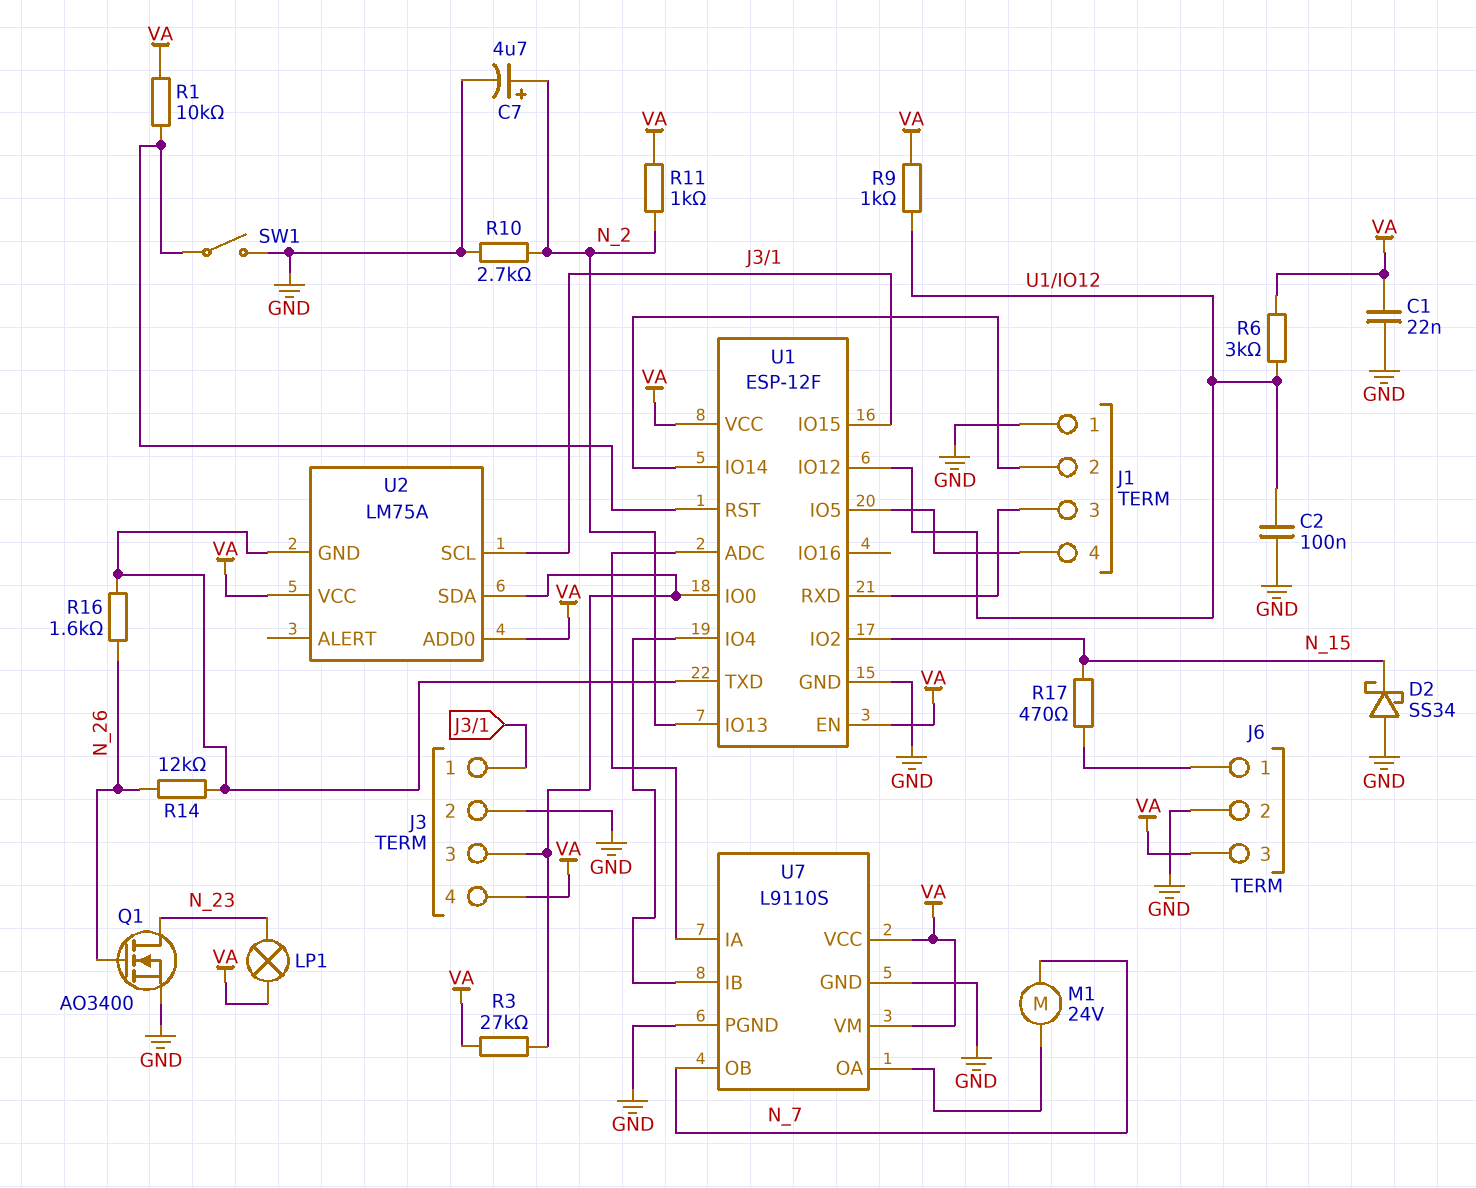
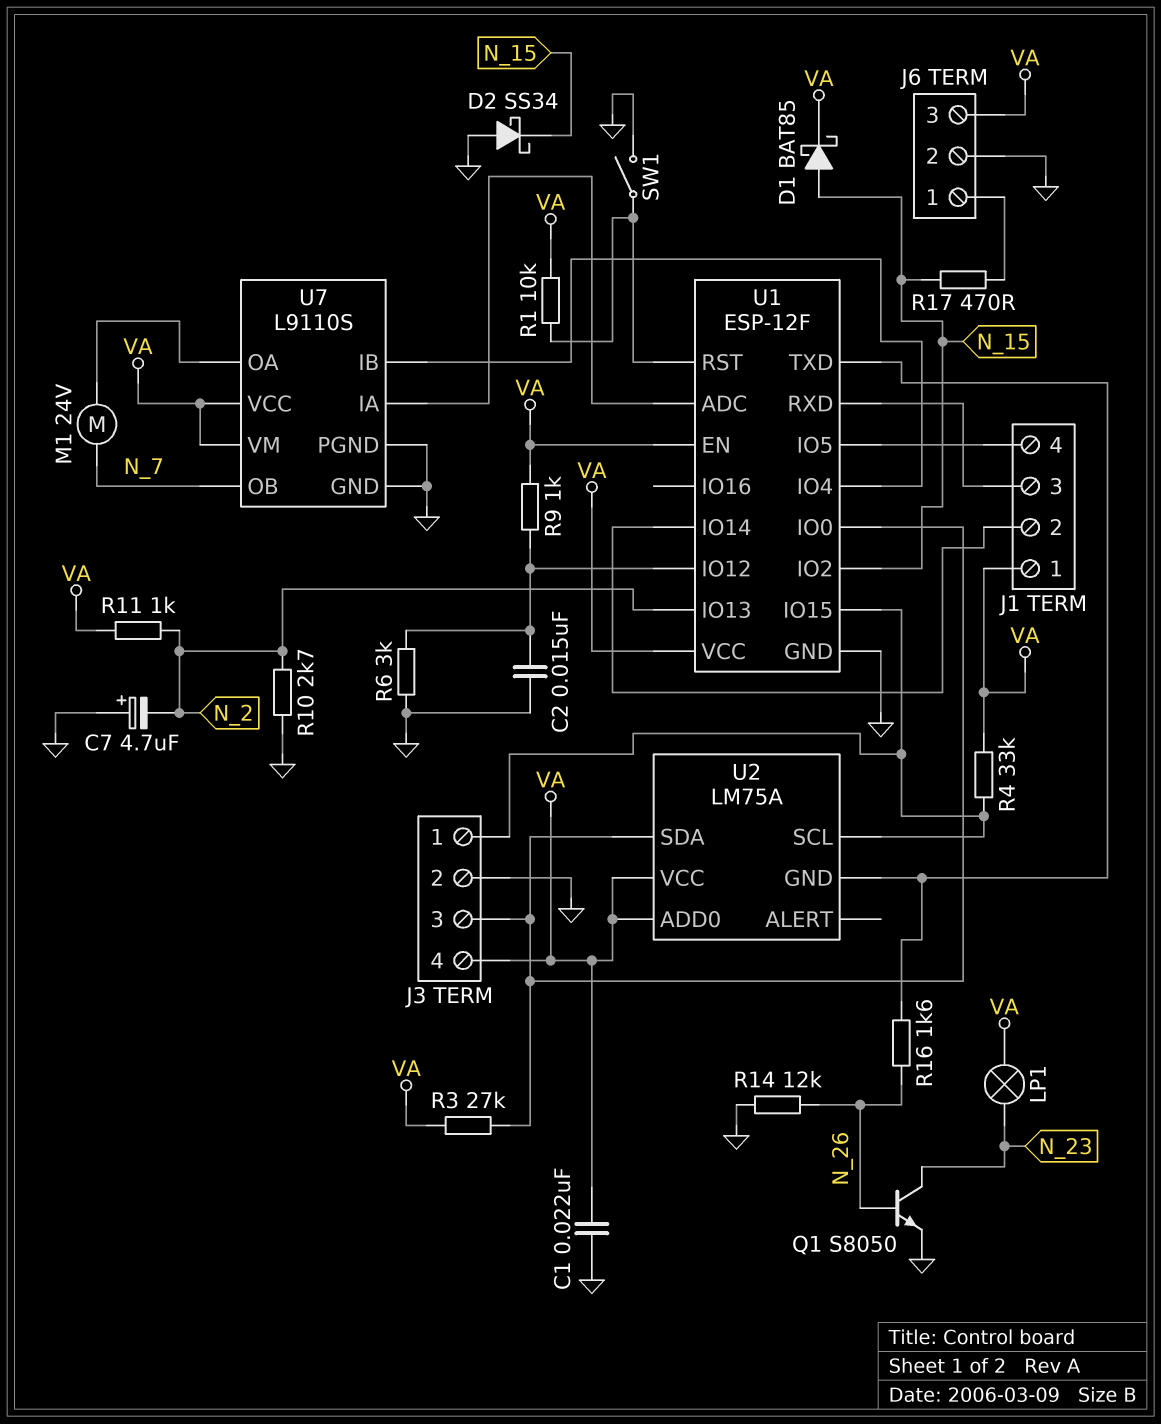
C2: 100nF (GND, U1/IO12) -> 15nF (GND, U1/IO12)
C7: 4.7uF (plus N_2, minus GND) -> 4.7uF (plus GND, minus N_2)
D1: none -> schottky BAT85 (A N_15, K VA)
J1 pin 1: GND -> VA
Q1: NMOS AO3400 (G N_26, D N_23, S GND) -> NPN S8050 (B N_26, C N_23, E GND)
R4: none -> 33k (J3/1, VA)
R6: 3k (U1/IO12, VA) -> 3k (GND, U1/IO12)
R14: 12k (N_26, U1/TXD) -> 12k (GND, N_26)

